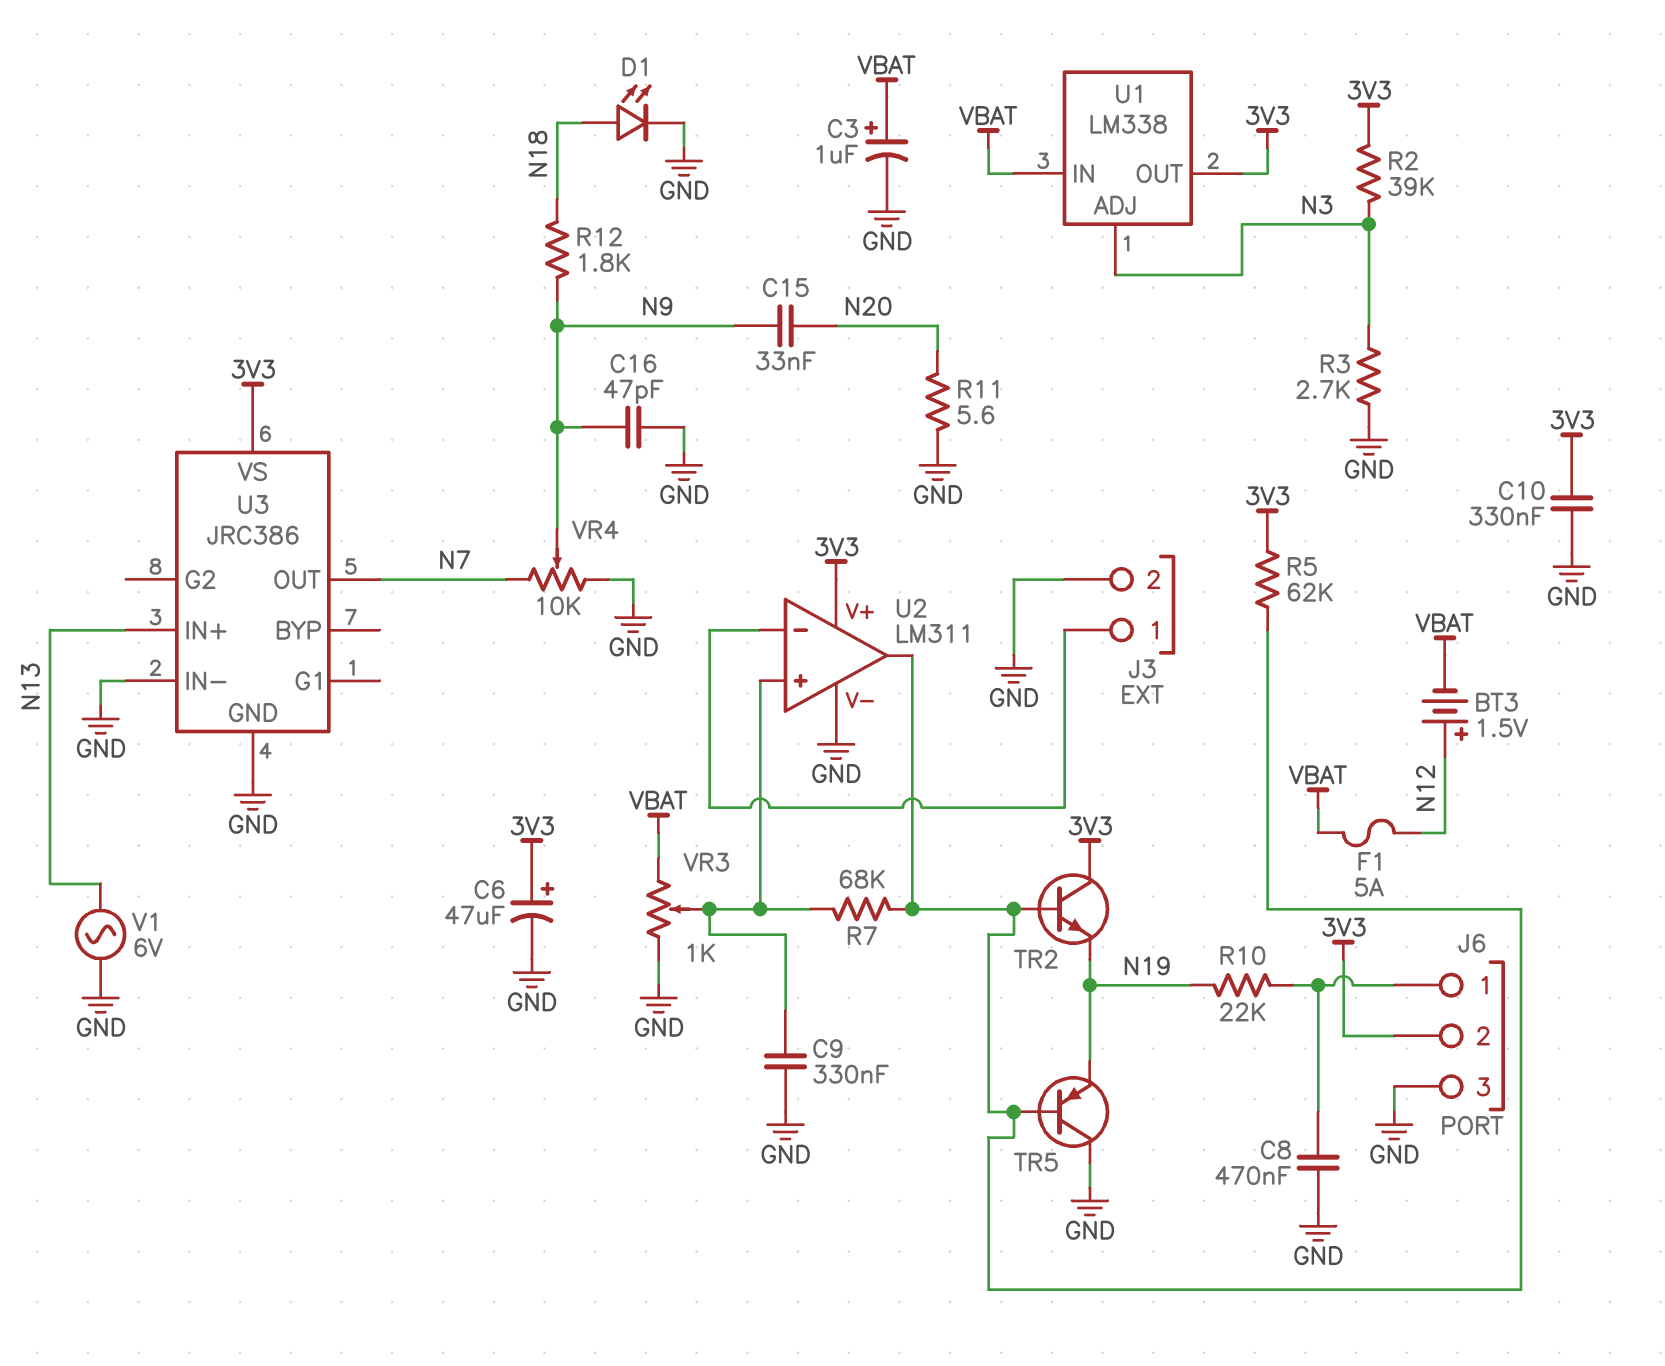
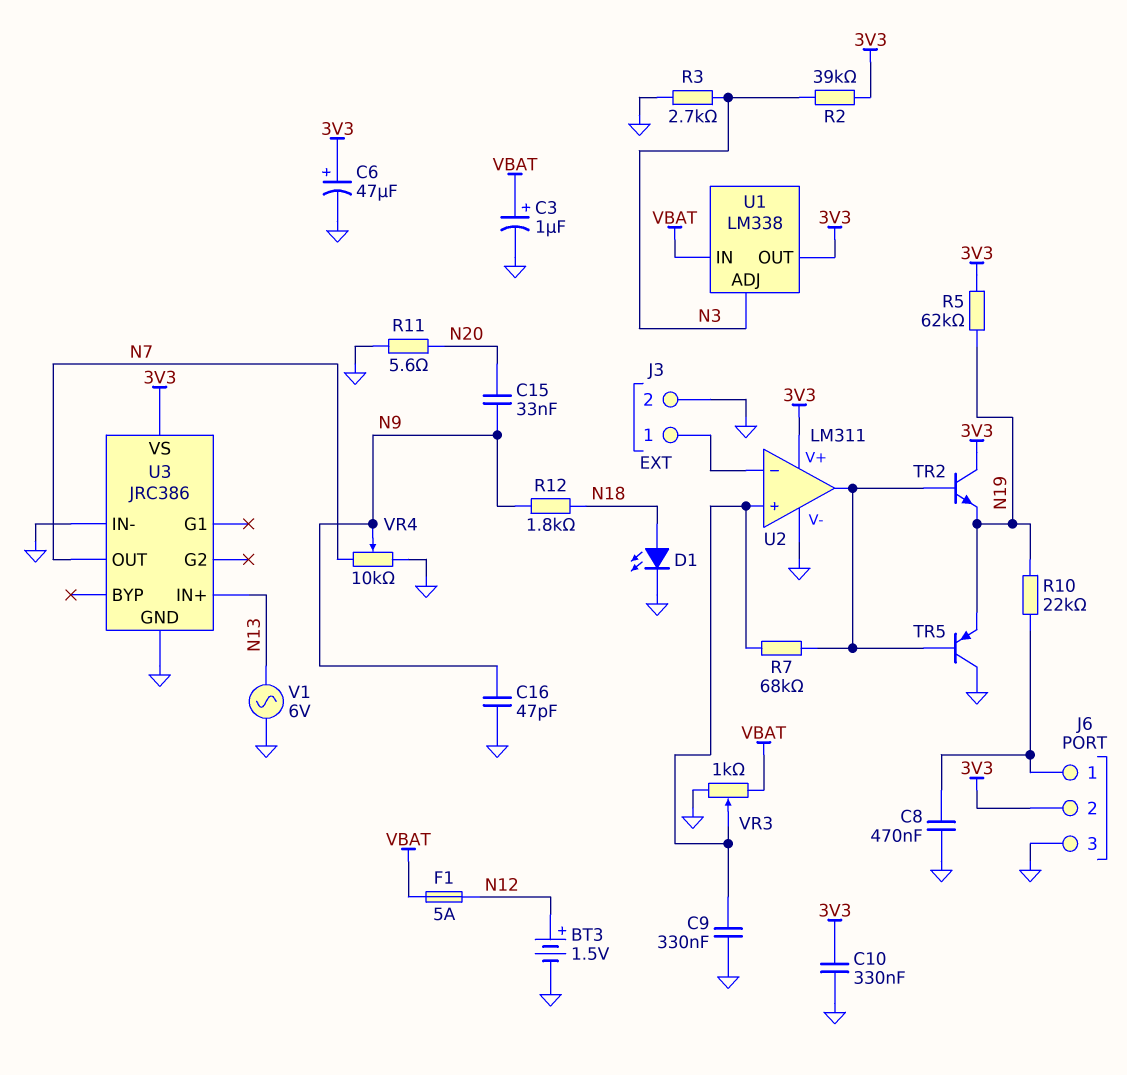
BT3: 1.5V (plus N12, minus VBAT) -> 1.5V (plus N12, minus GND)
R5: 62k (3V3, U2/out) -> 62k (3V3, N19)

